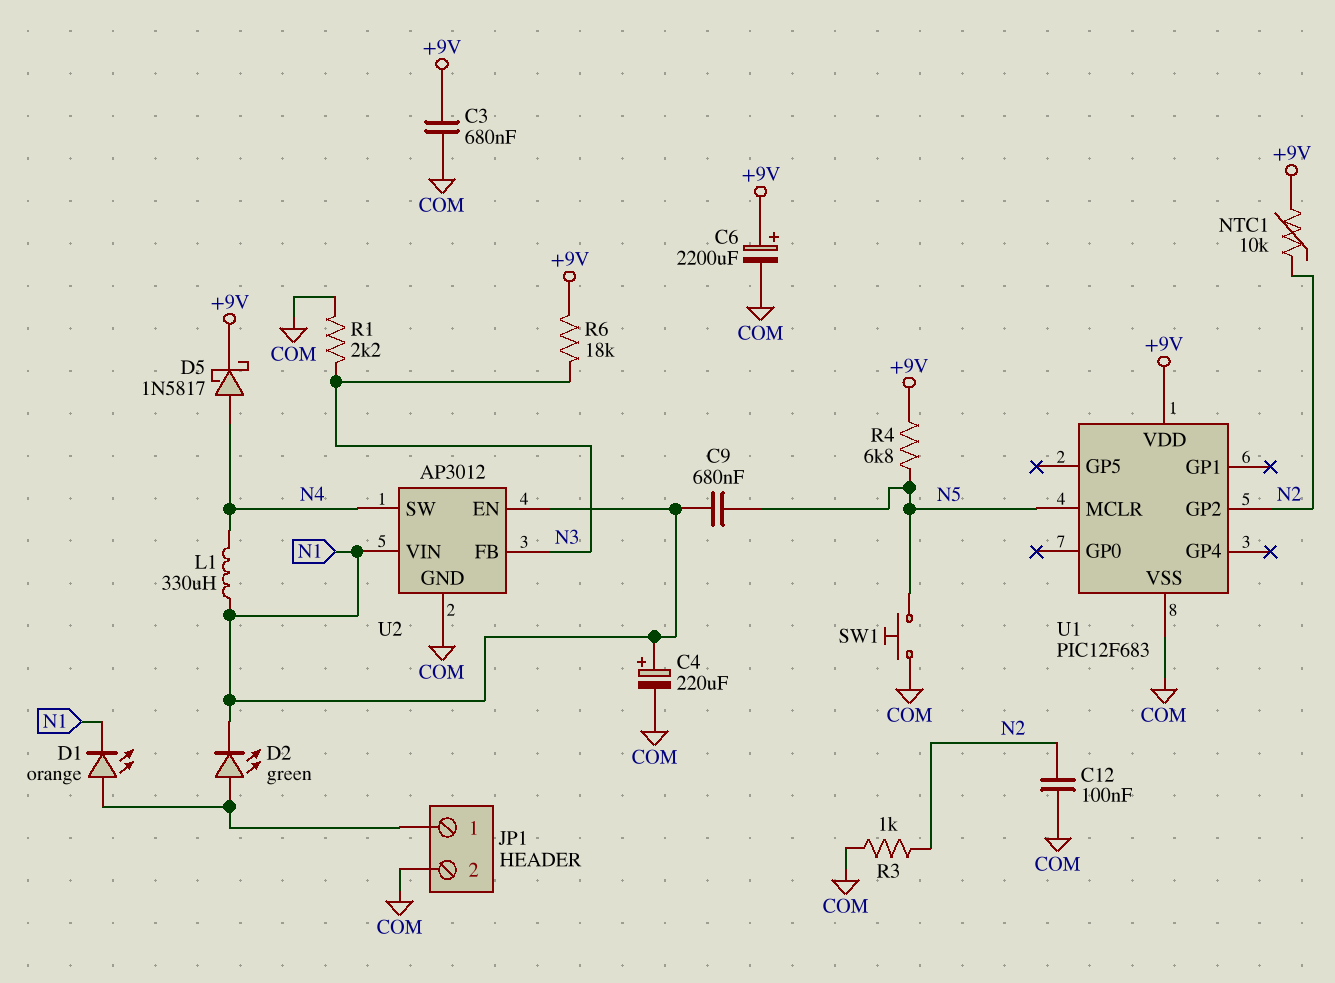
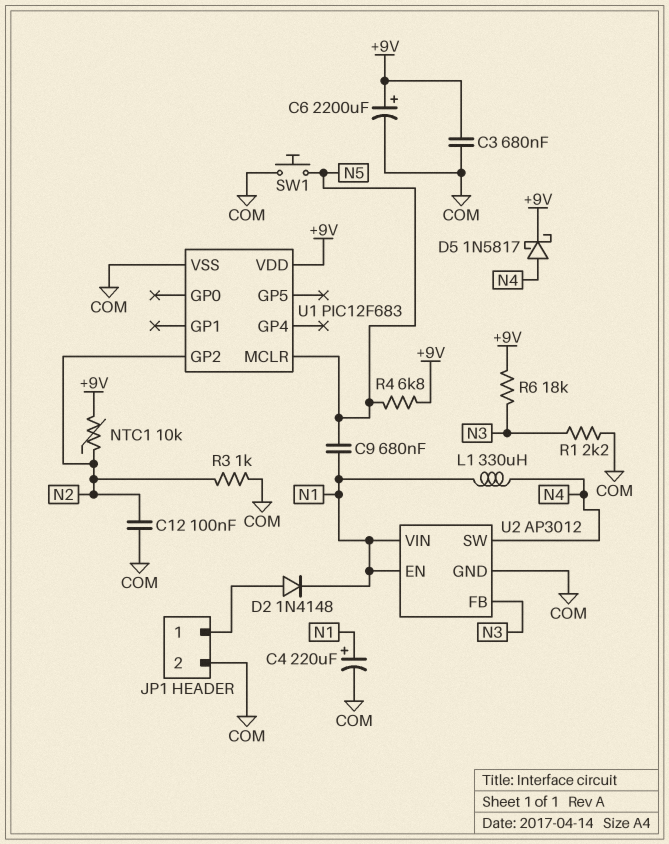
D1: LED orange (A JP1/1, K N1) -> none
D2: LED green (A JP1/1, K N1) -> diode 1N4148 (A JP1/1, K N1)

